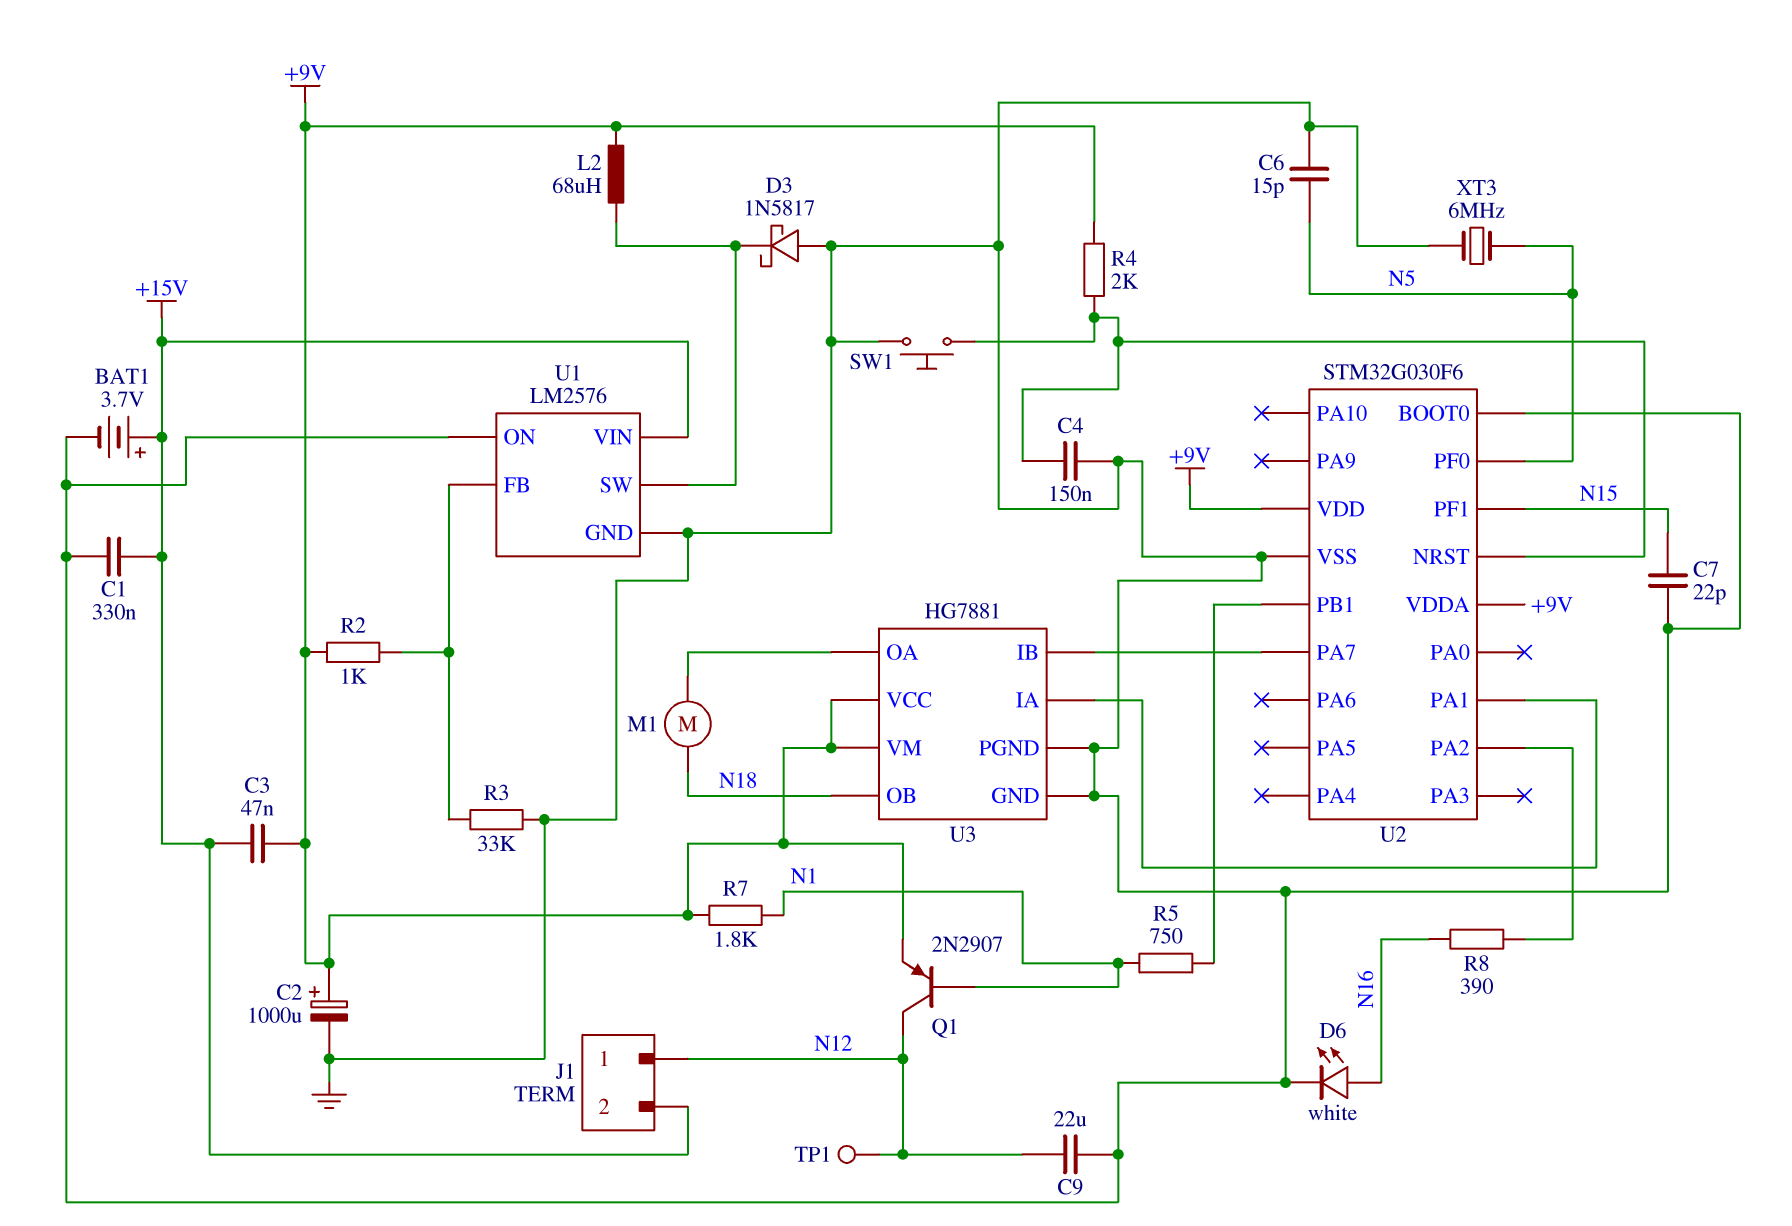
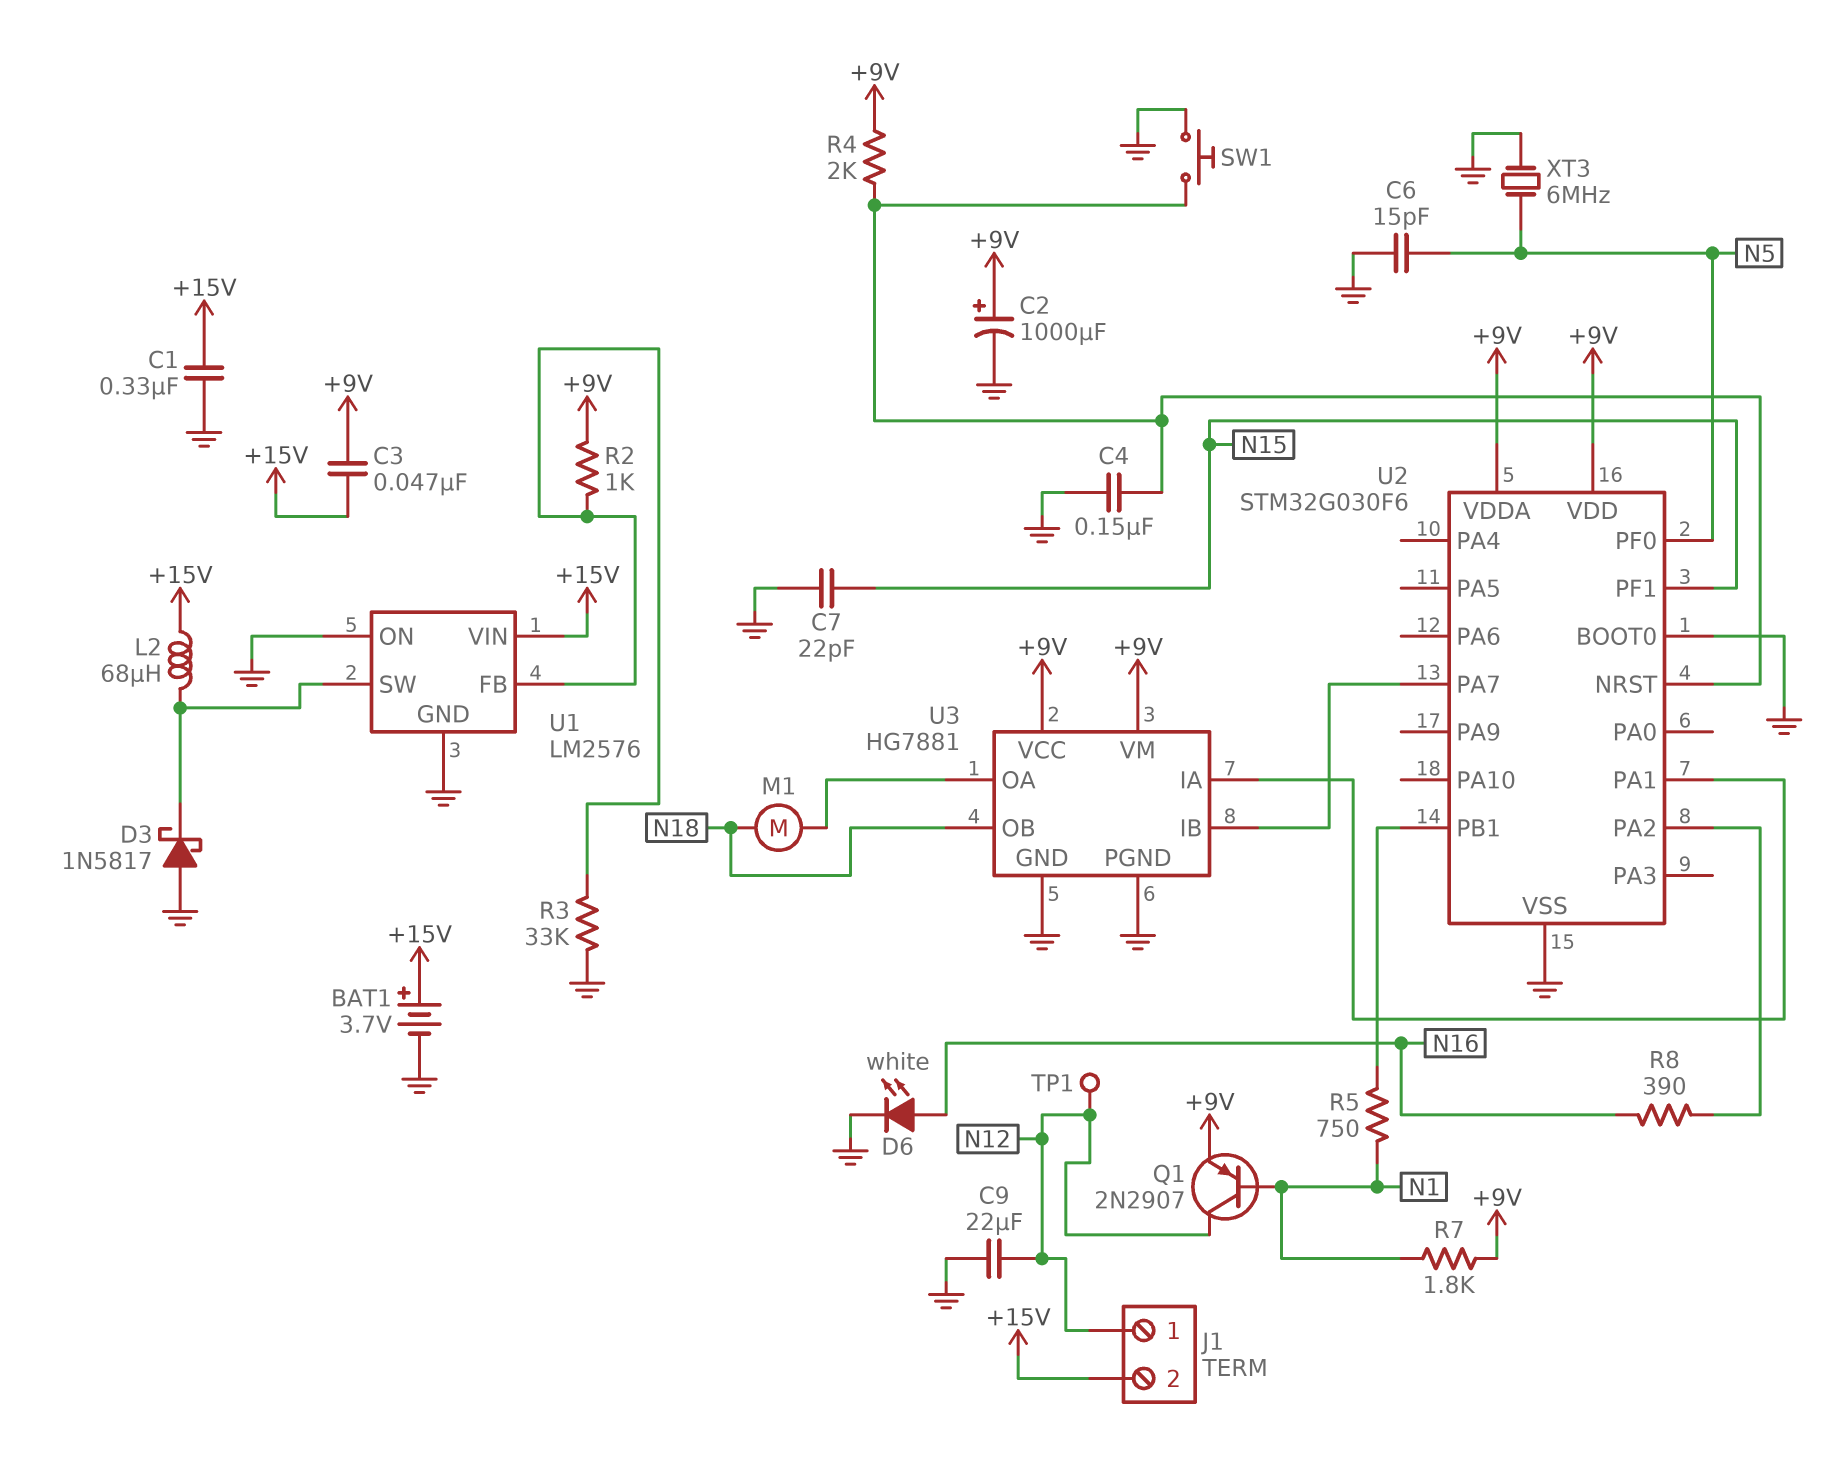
L2: 68uH (+9V, U1/SW) -> 68uH (+15V, U1/SW)

